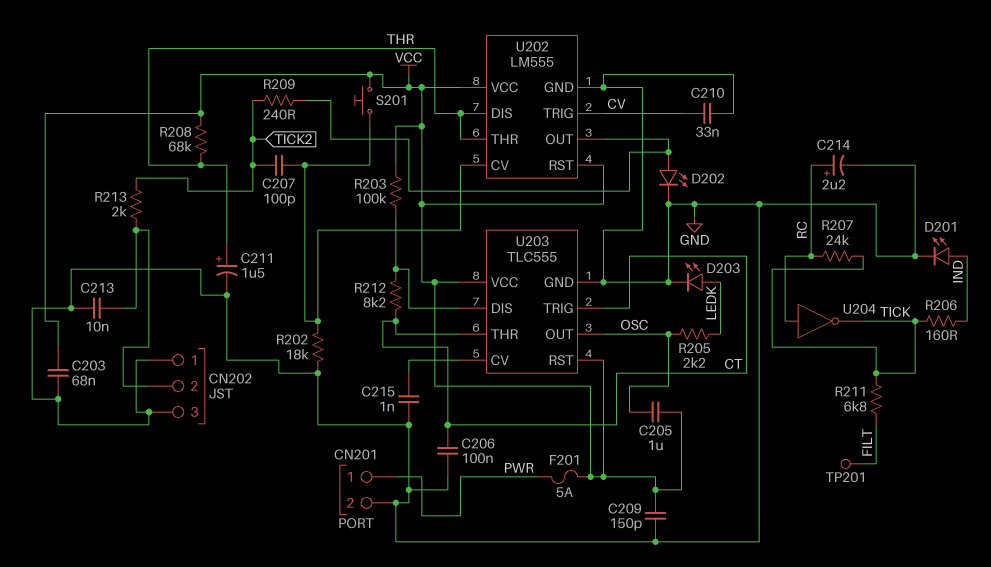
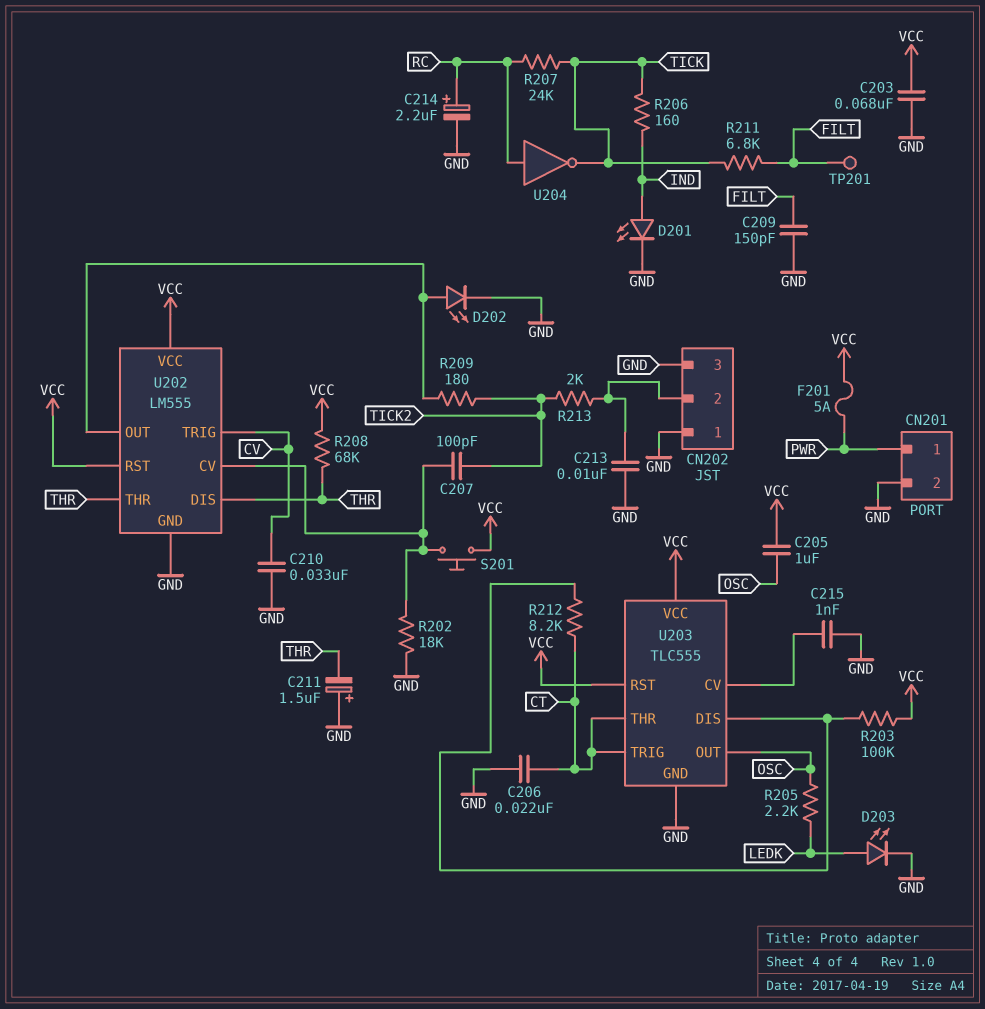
C206: 100nF (CT, GND) -> 22nF (CT, GND)
C209: 150pF (GND, VCC) -> 150pF (FILT, GND)
C211: 1.5uF (plus THR, minus GND) -> 1.5uF (plus GND, minus THR)
R209: 240 (TICK2, U202/OUT) -> 180 (TICK2, U202/OUT)

